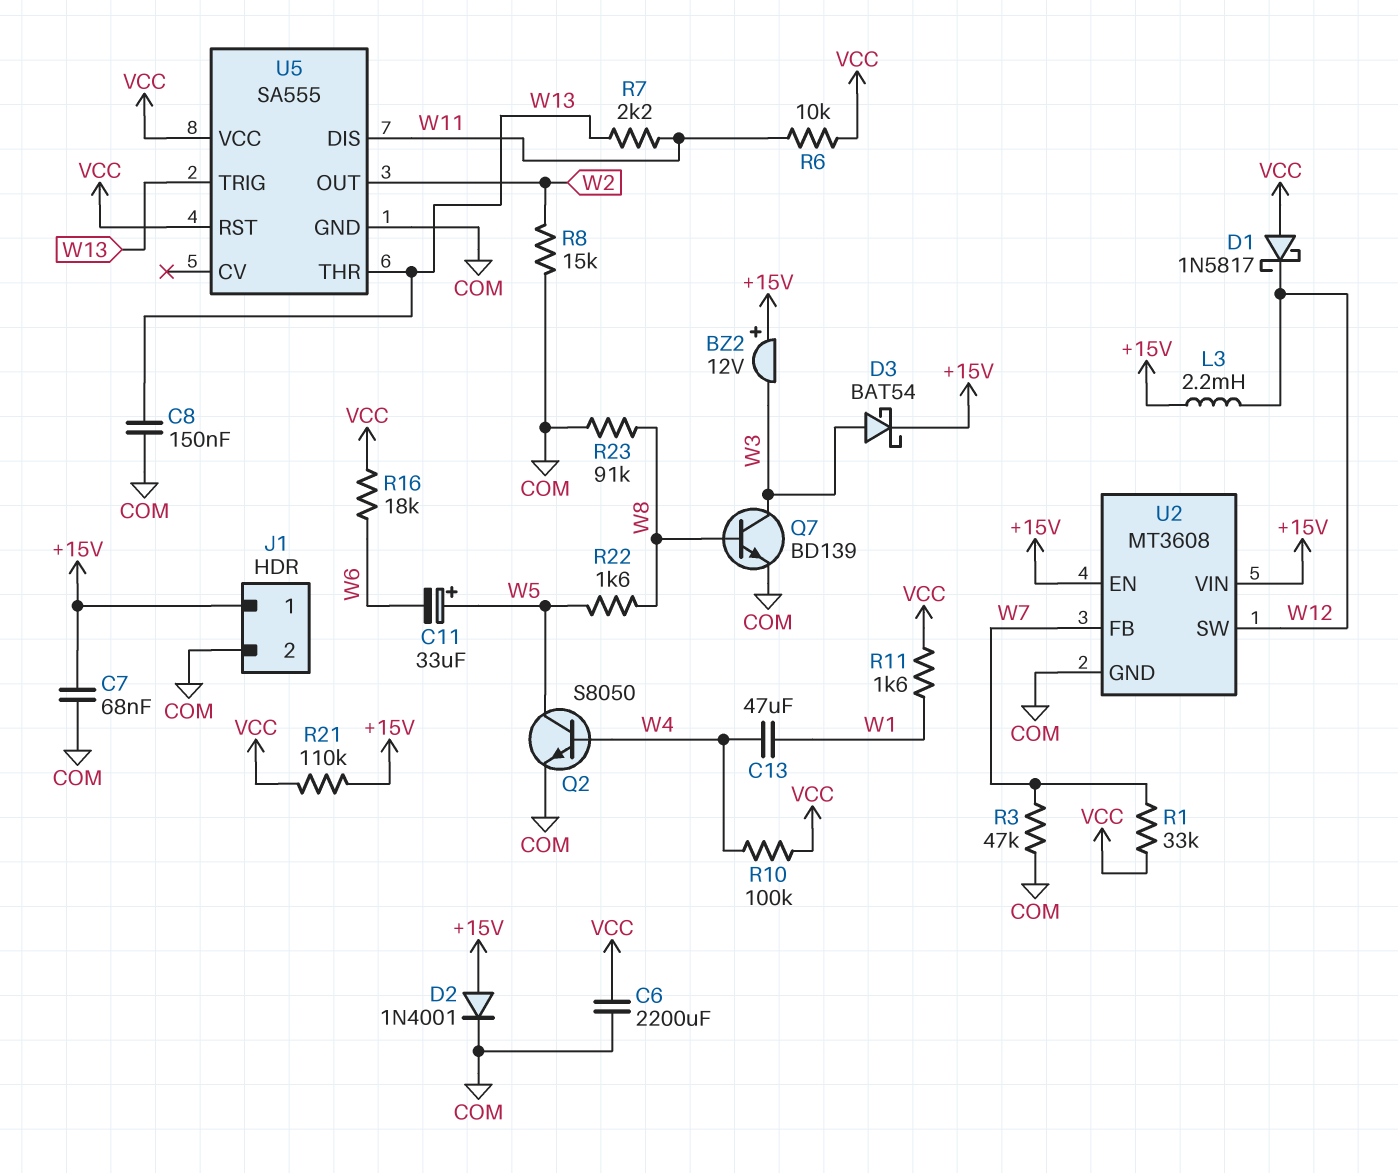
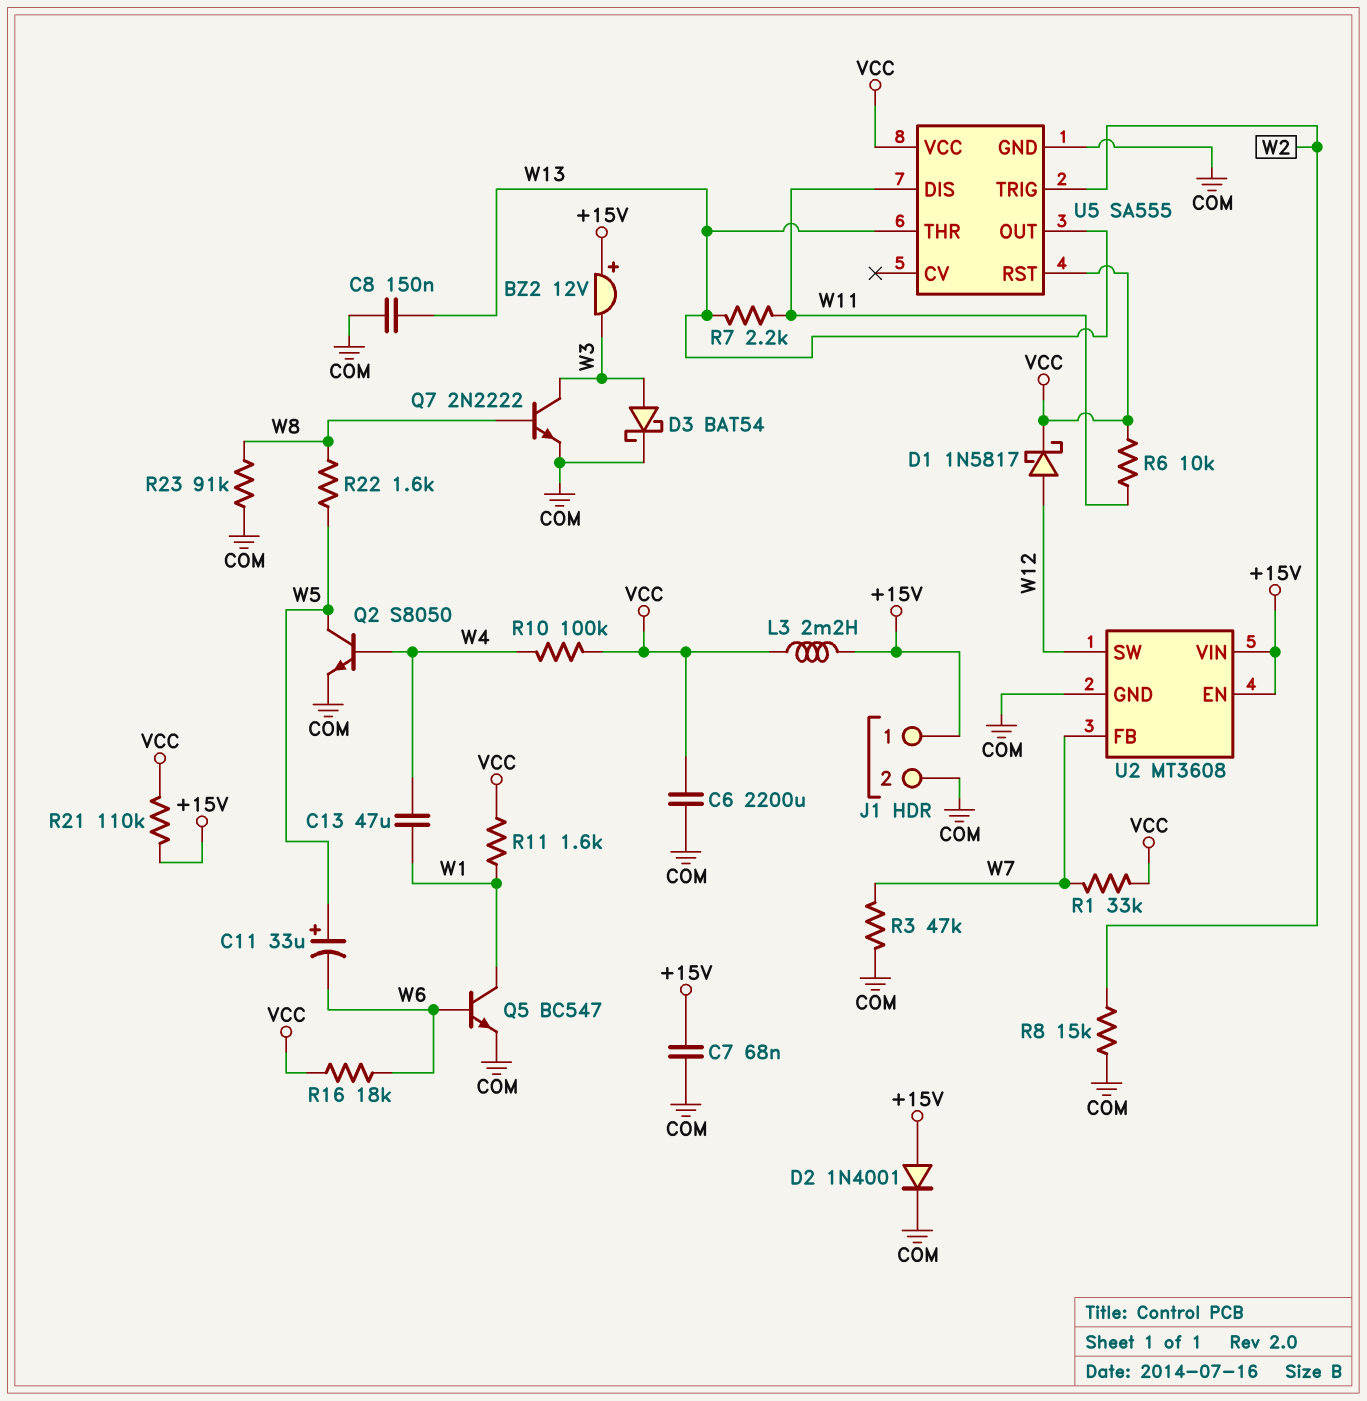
D1: schottky 1N5817 (A VCC, K W12) -> schottky 1N5817 (A W12, K VCC)
D3: schottky BAT54 (A W3, K +15V) -> schottky BAT54 (A W3, K COM)
L3: 2.2mH (+15V, W12) -> 2.2mH (+15V, VCC)
Q5: none -> NPN BC547 (B W6, C W1, E COM)
Q7: NPN BD139 (B W8, C W3, E COM) -> NPN 2N2222 (B W8, C W3, E COM)
U5 pin OUT: W2 -> W13
U5 pin TRIG: W13 -> W2

